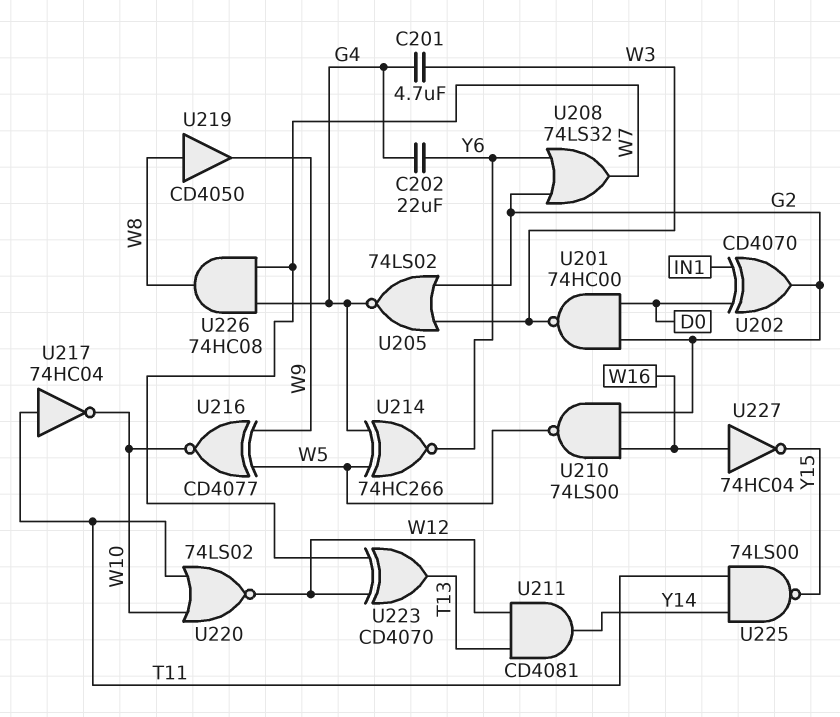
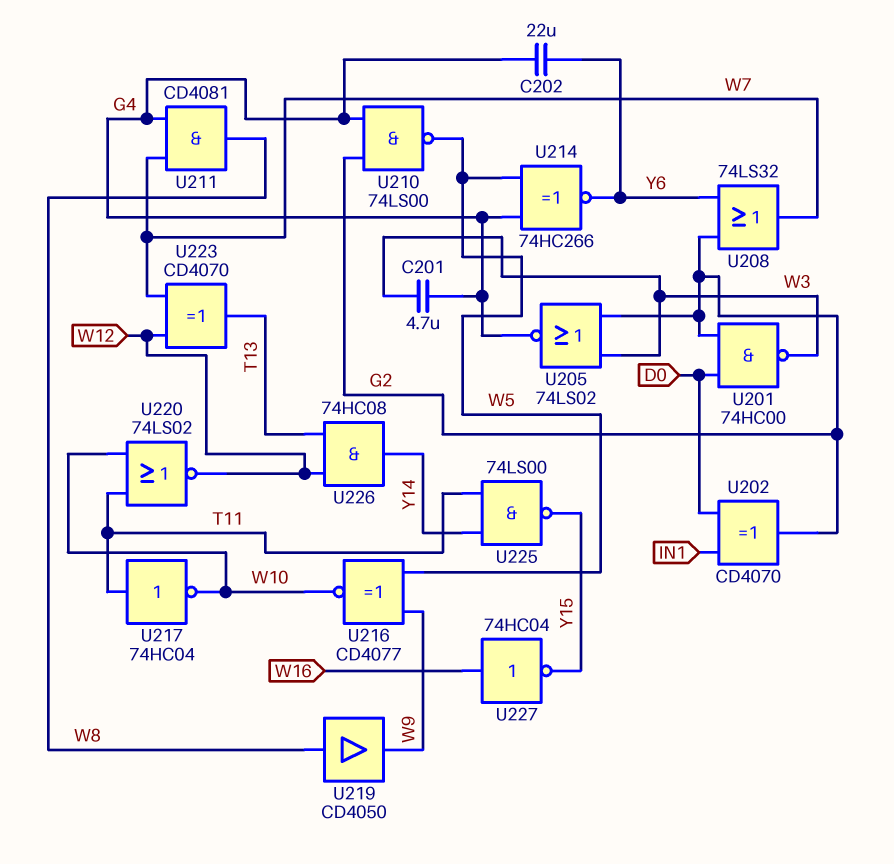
U210: NAND 74LS00 (in G2, in W16, out W5) -> NAND 74LS00 (in G2, in G4, out W5)
U211: AND CD4081 (in T13, in W12, out Y14) -> AND CD4081 (in G4, in W7, out W8)
U226: AND 74HC08 (in G4, in W7, out W8) -> AND 74HC08 (in T13, in W12, out Y14)

